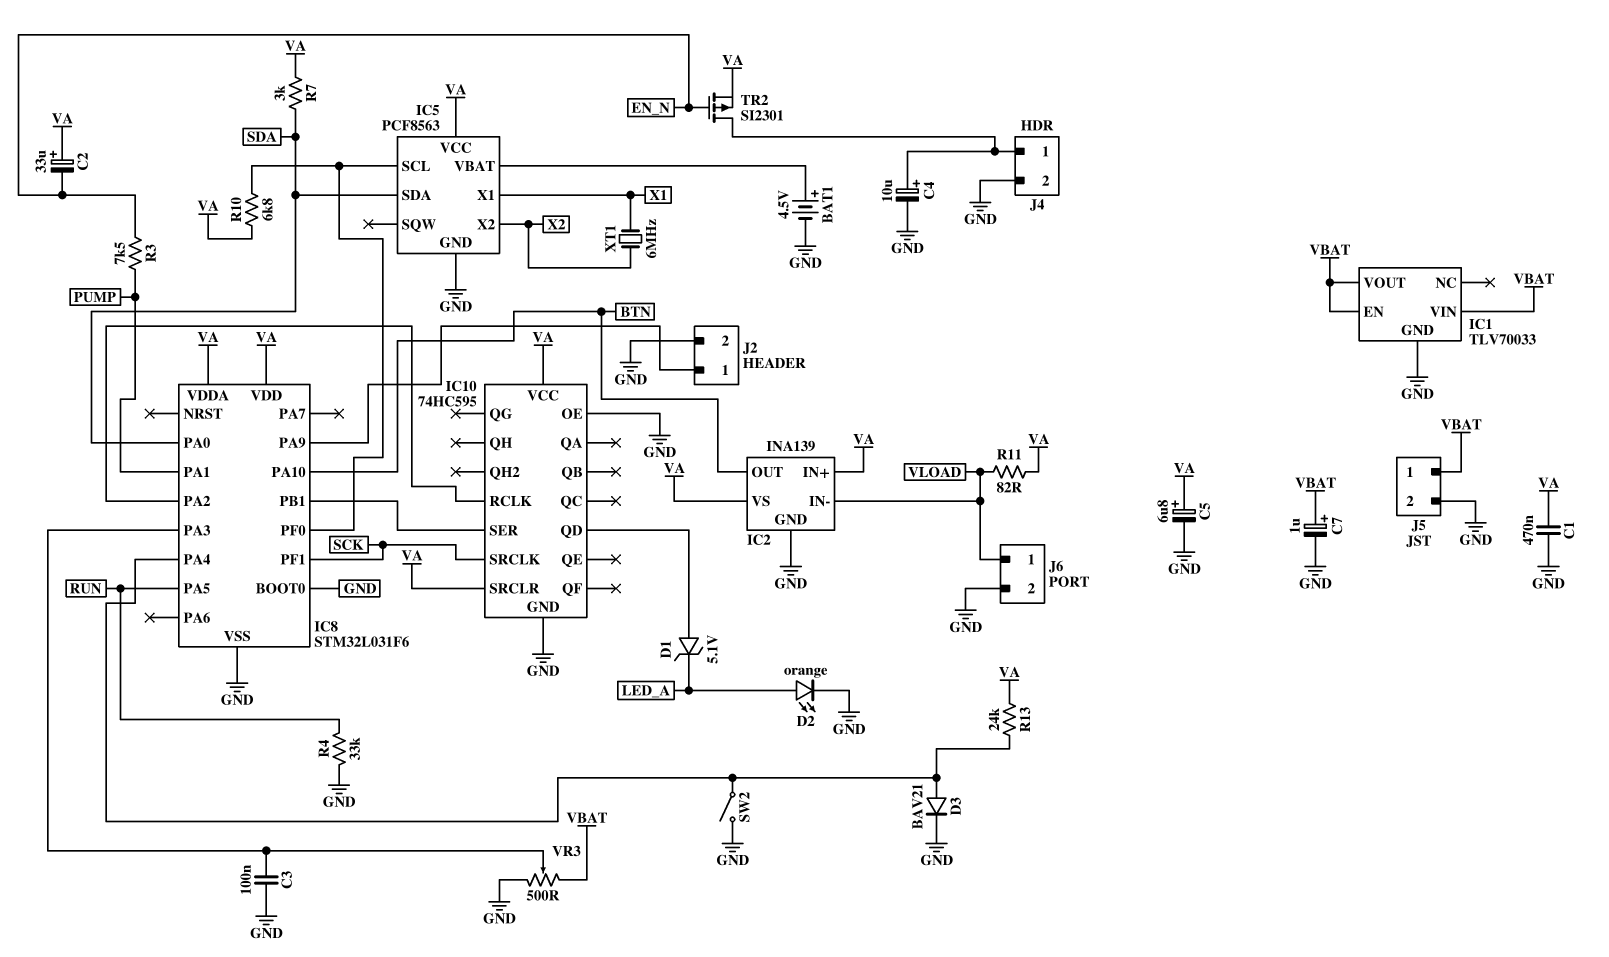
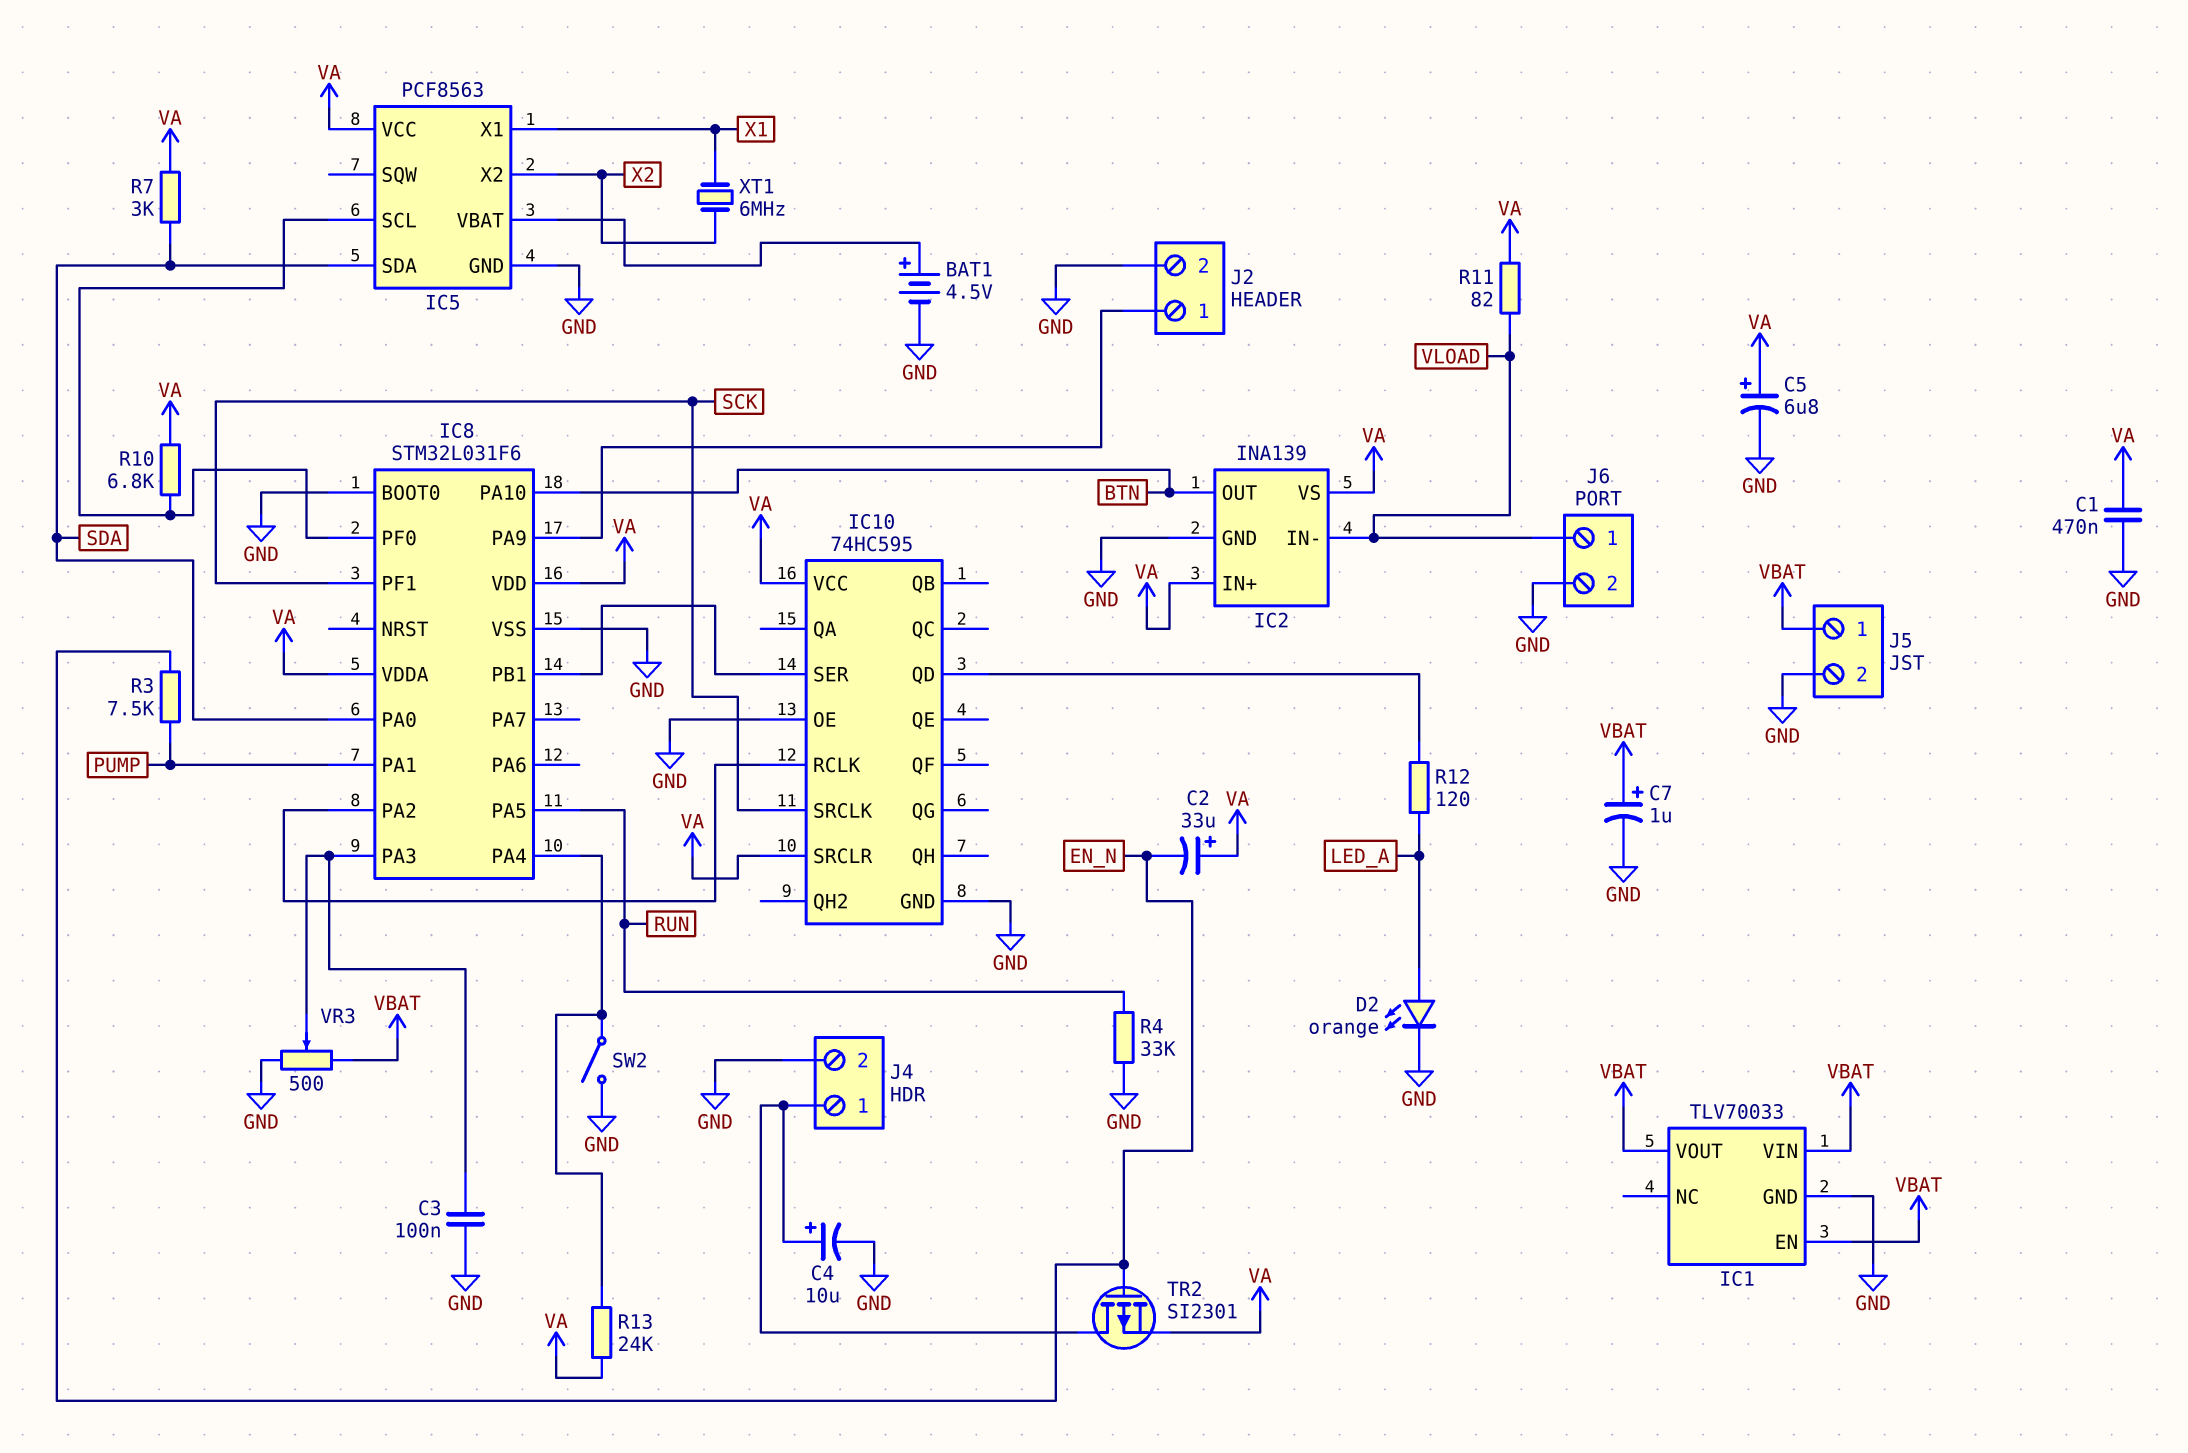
D1: zener 5.1V (A IC10/QD, K LED_A) -> none
D3: diode BAV21 (A IC8/PA4, K GND) -> none
R12: none -> 120 (IC10/QD, LED_A)

